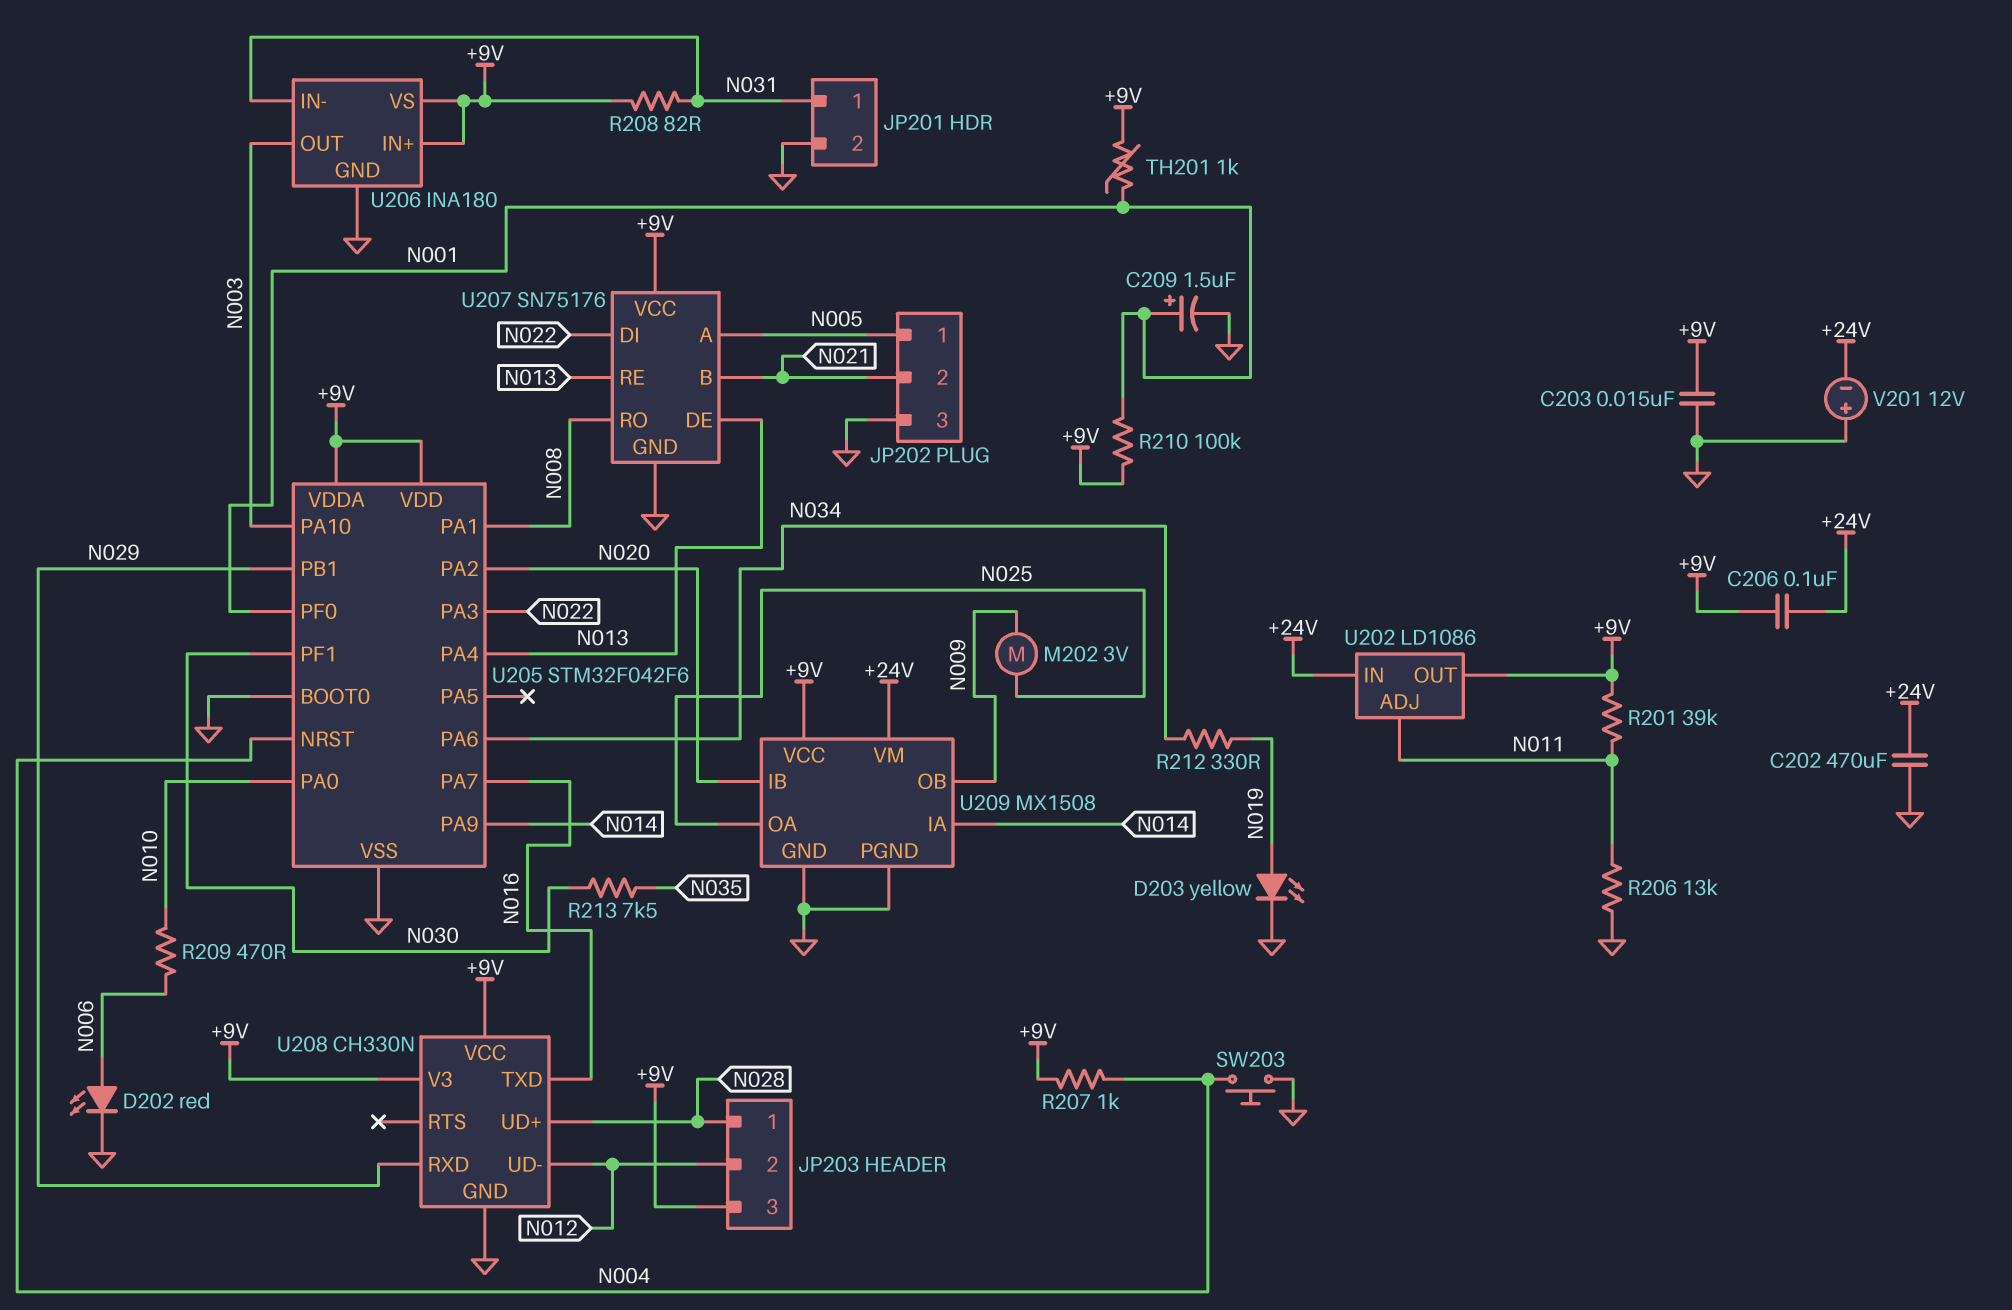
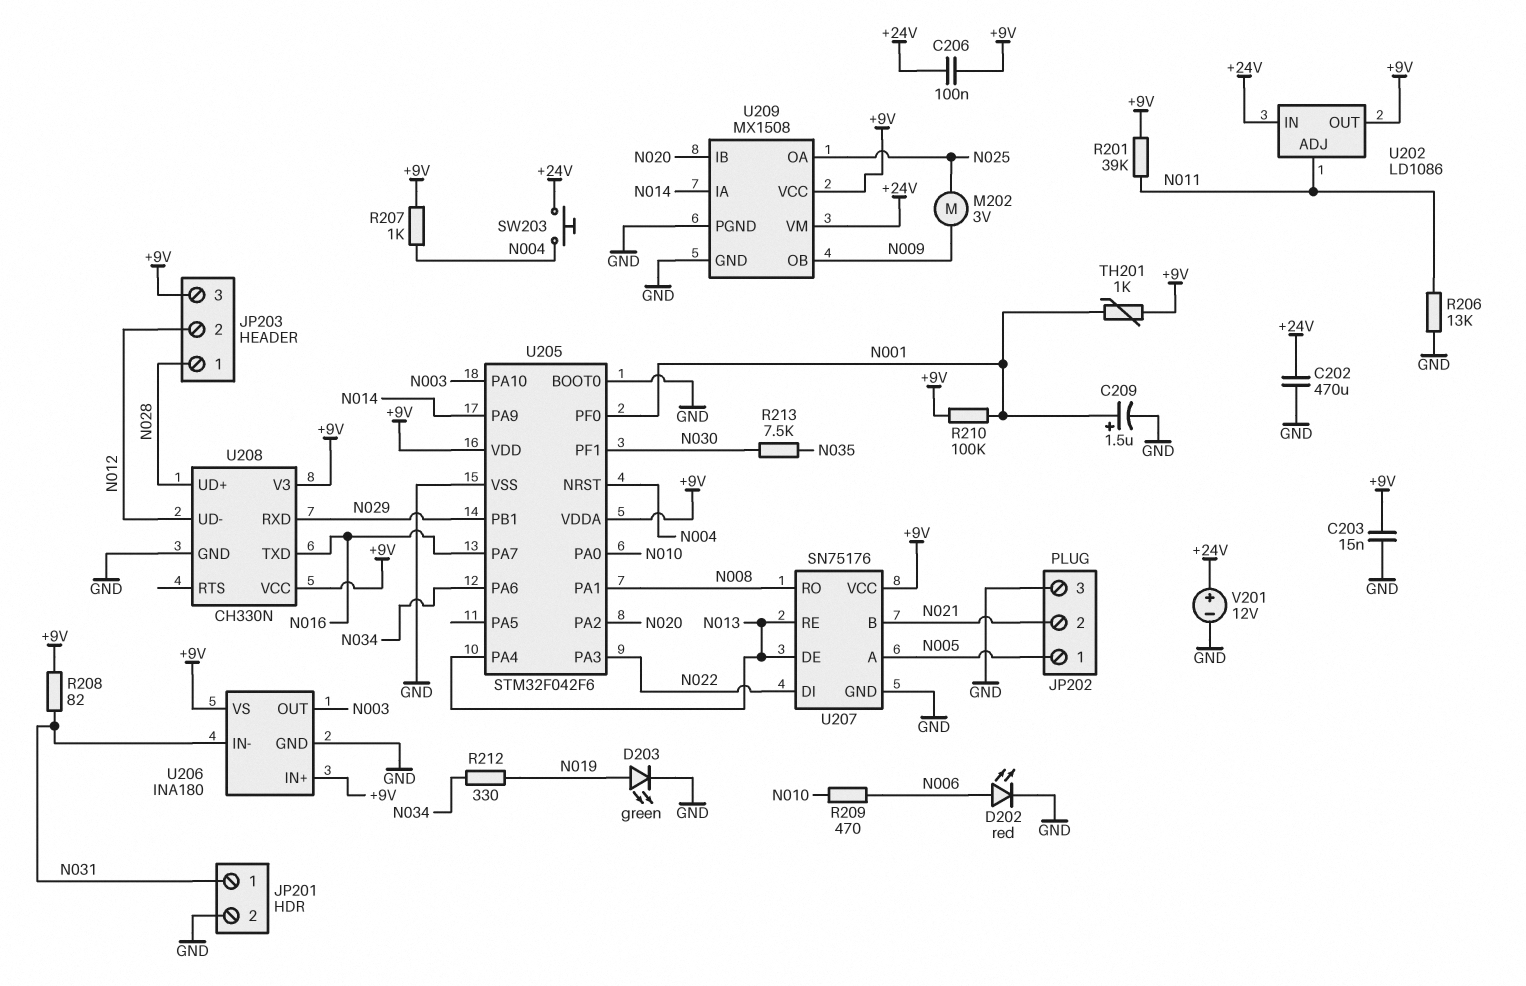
D203: LED yellow (A N019, K GND) -> LED green (A N019, K GND)
SW203: button (GND, N004) -> button (+24V, N004)
V201: 12V (plus GND, minus +24V) -> 12V (plus +24V, minus GND)

